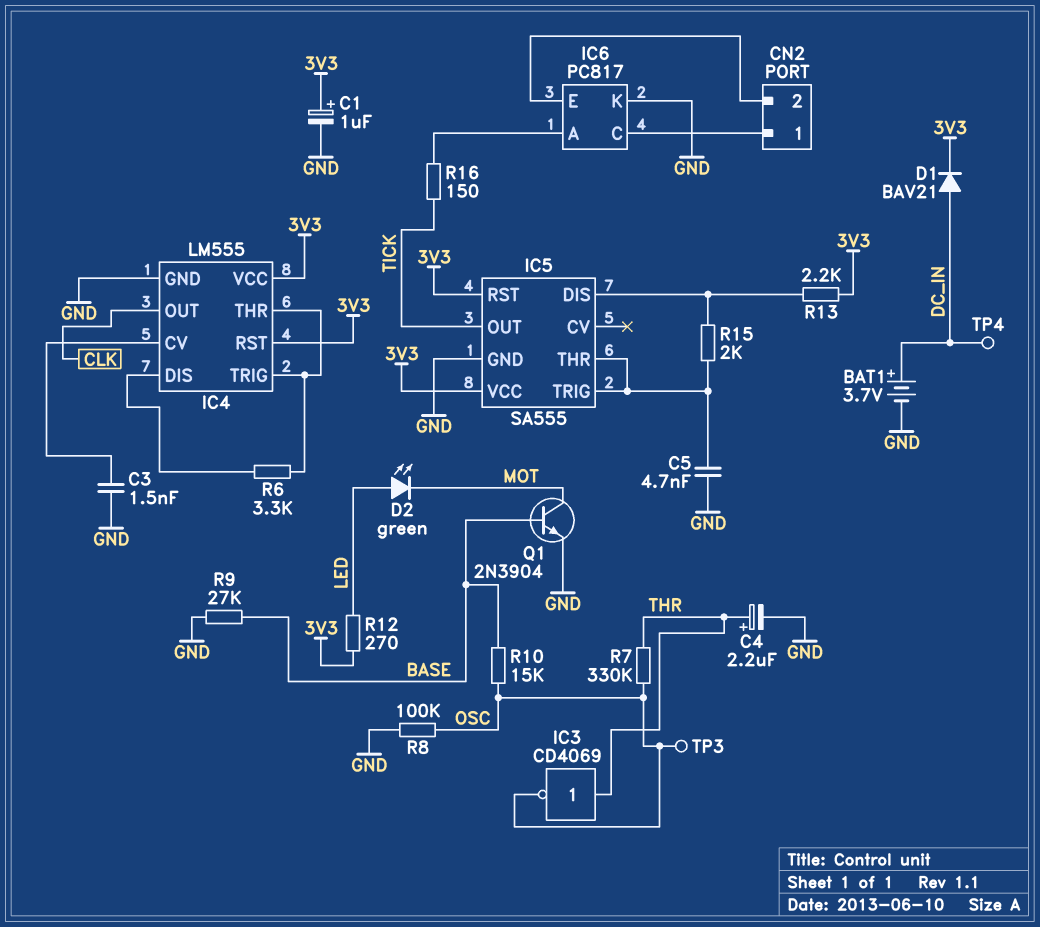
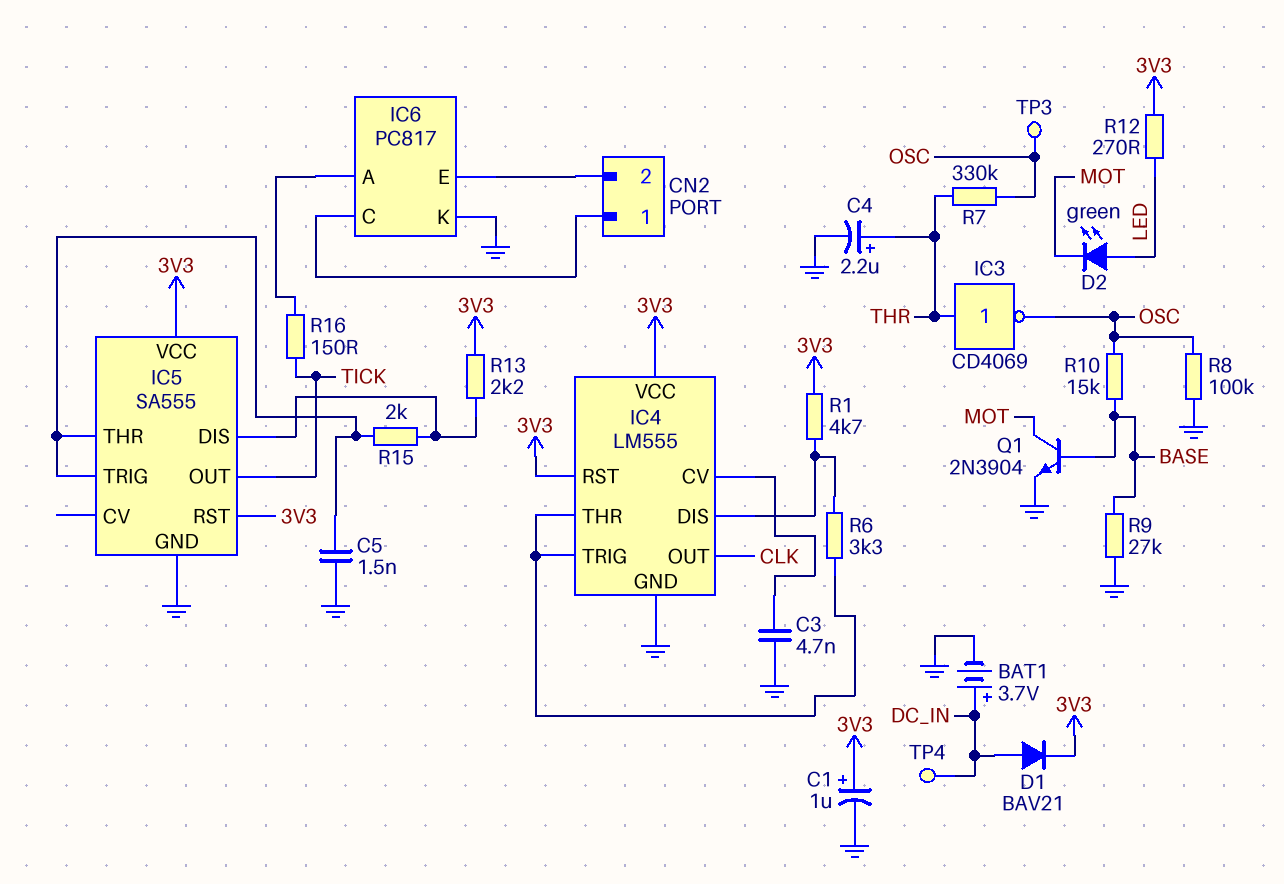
C3: 1.5nF (GND, IC4/CV) -> 4.7nF (GND, IC4/CV)
C5: 4.7nF (GND, IC5/THR) -> 1.5nF (GND, IC5/THR)
R1: none -> 4.7k (3V3, IC4/DIS)

